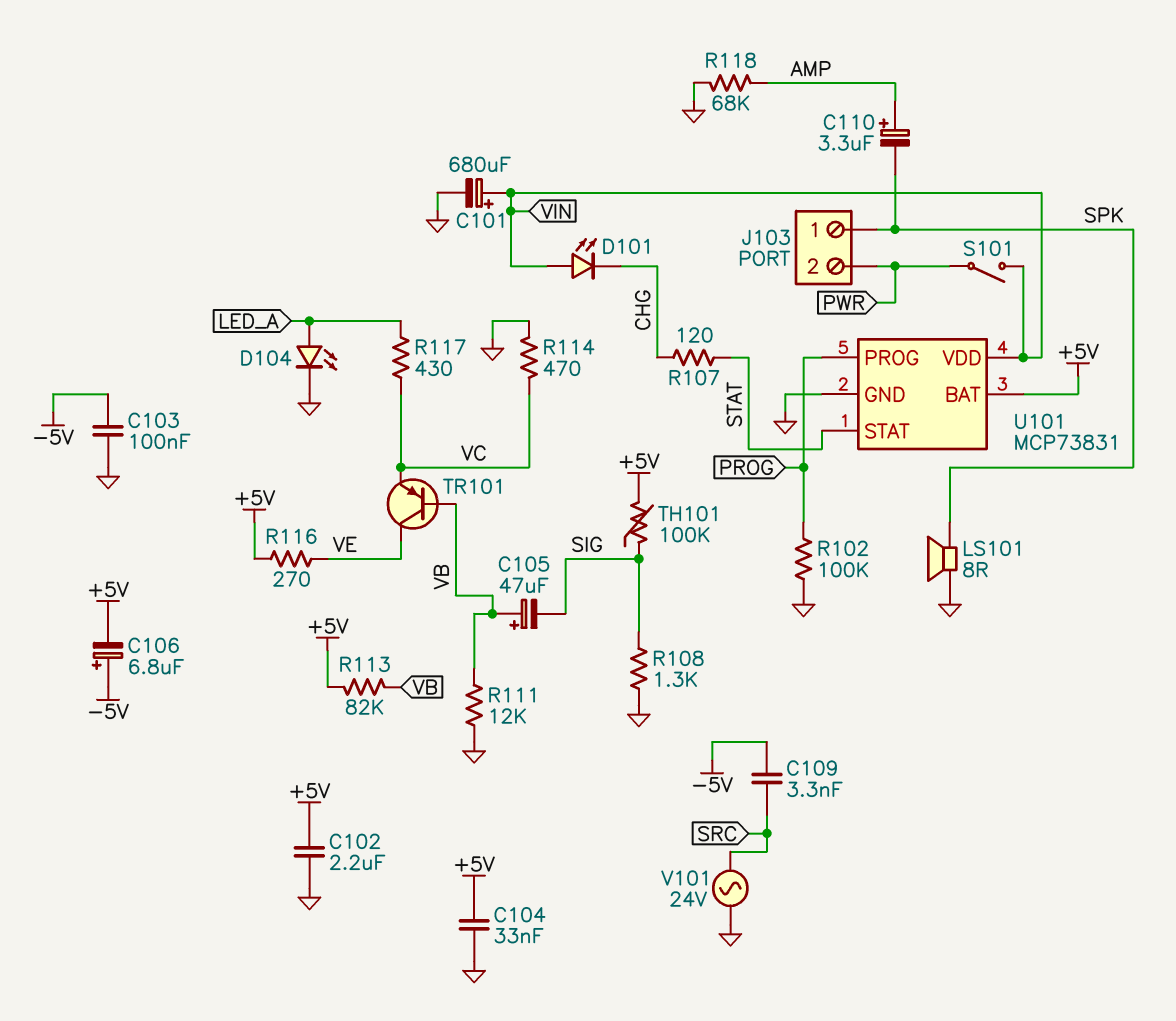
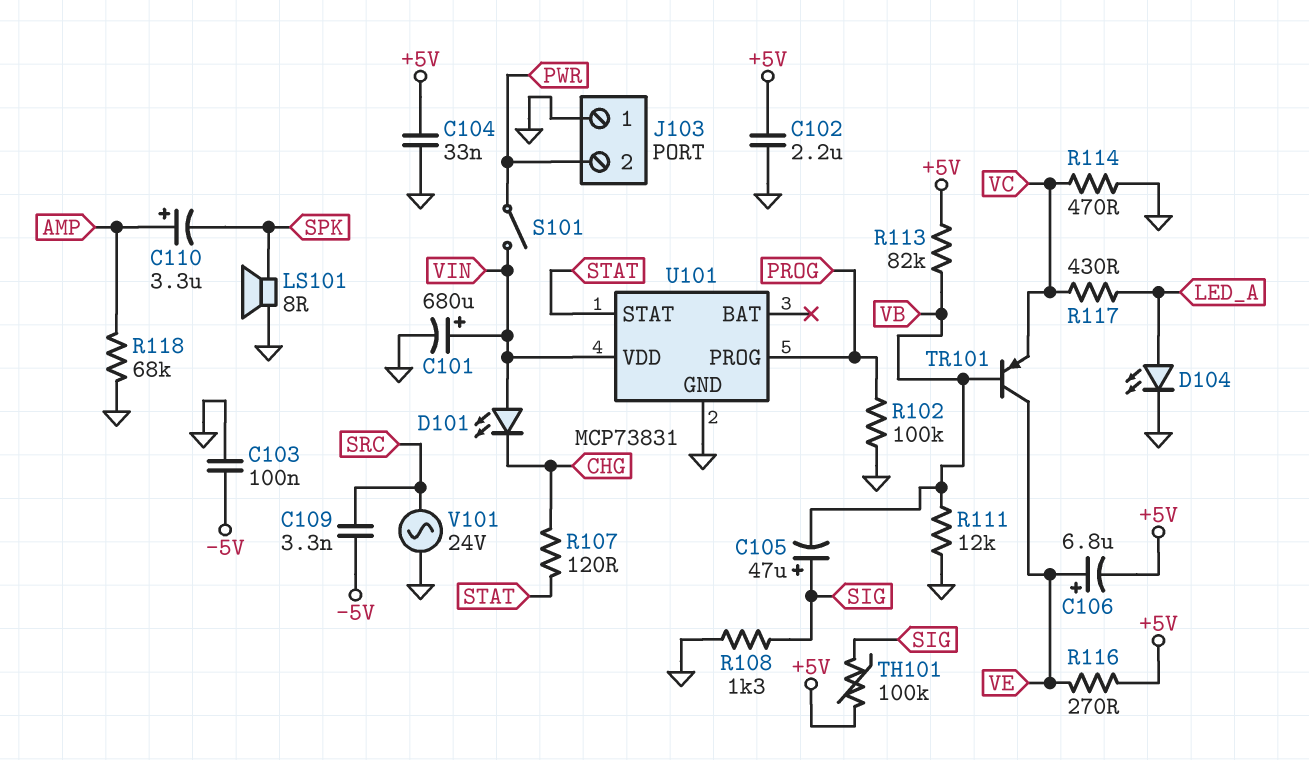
C105: 47uF (plus VB, minus SIG) -> 47uF (plus SIG, minus VB)
C106: 6.8uF (plus -5V, minus +5V) -> 6.8uF (plus VE, minus +5V)
J103 pin 1: SPK -> GND
U101 pin BAT: +5V -> none

